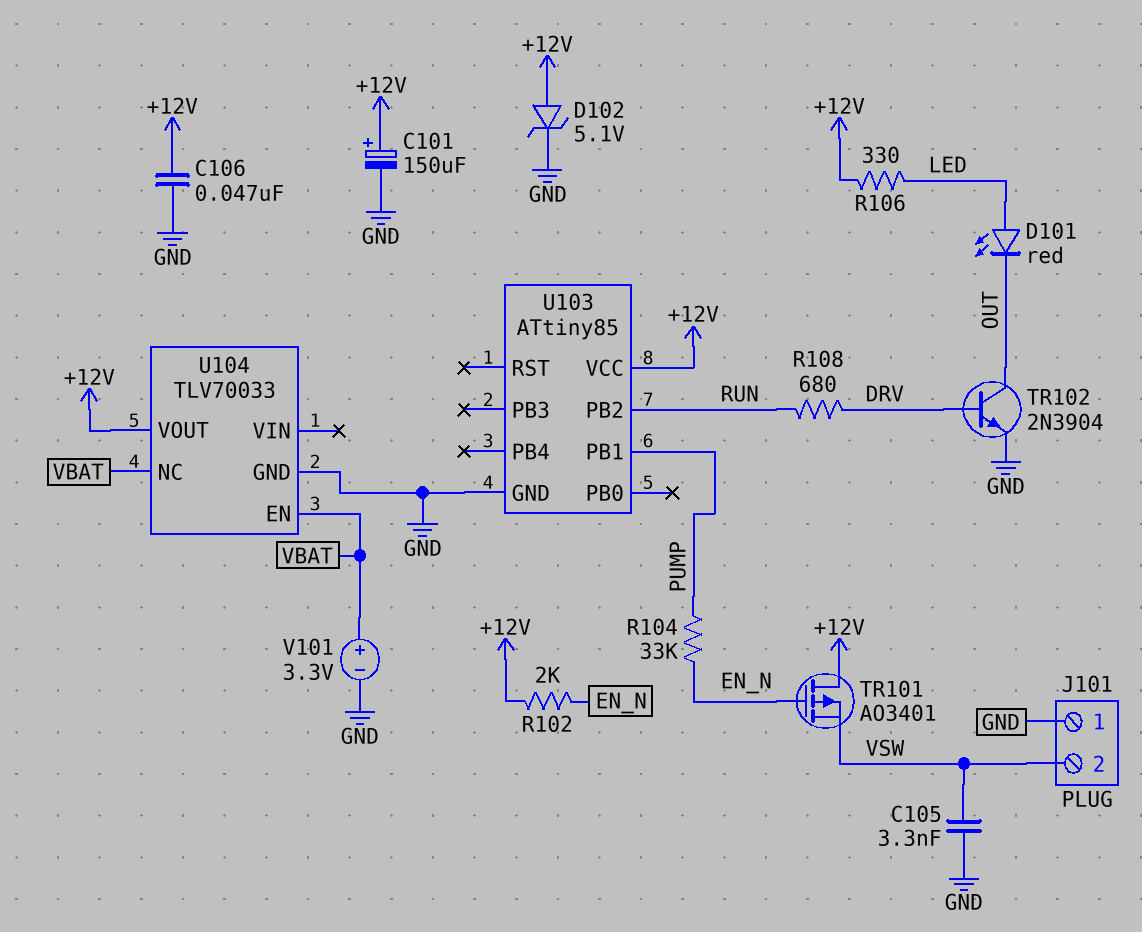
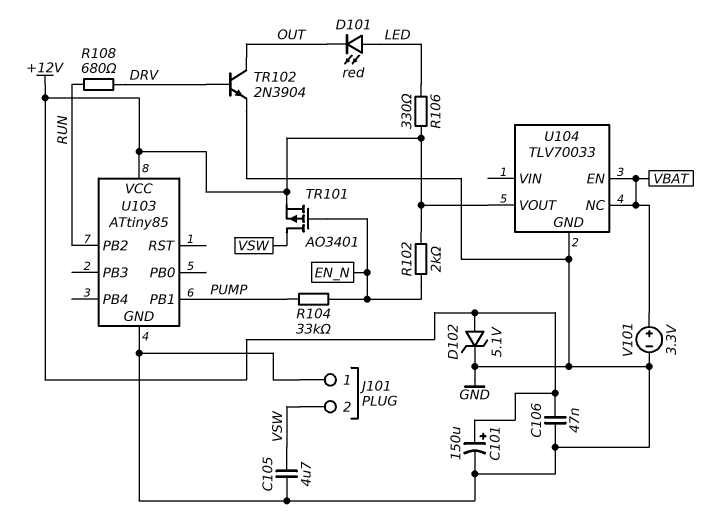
C105: 3.3nF (GND, VSW) -> 4.7uF (GND, VSW)
TR101: PMOS AO3401 (G EN_N, D +12V, S VSW) -> PMOS AO3401 (G EN_N, D VSW, S +12V)

